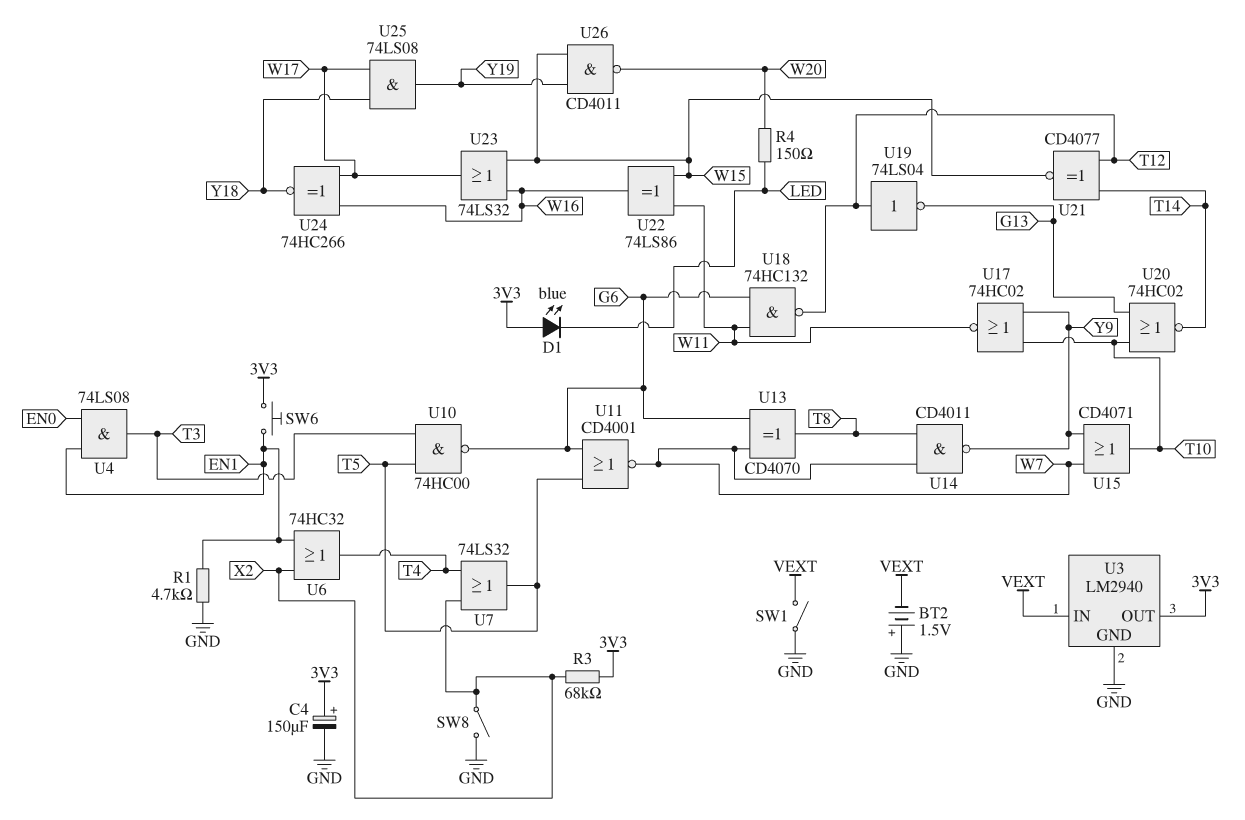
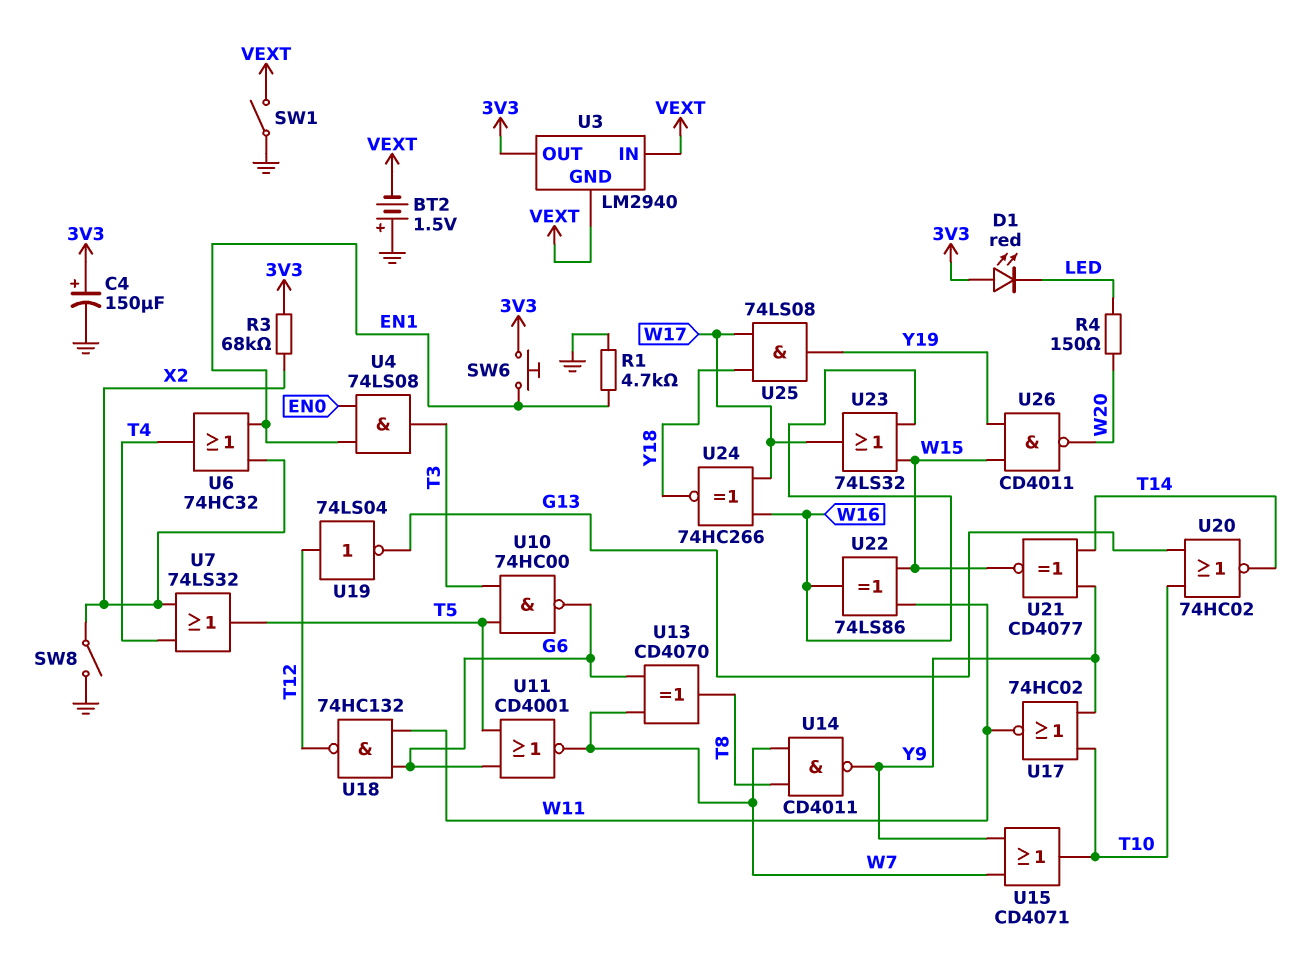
D1: LED blue (A 3V3, K LED) -> LED red (A 3V3, K LED)
U3 pin GND: GND -> VEXT
U21: XNOR CD4077 (in T12, in T14, out W15) -> XNOR CD4077 (in T14, in Y9, out W15)

